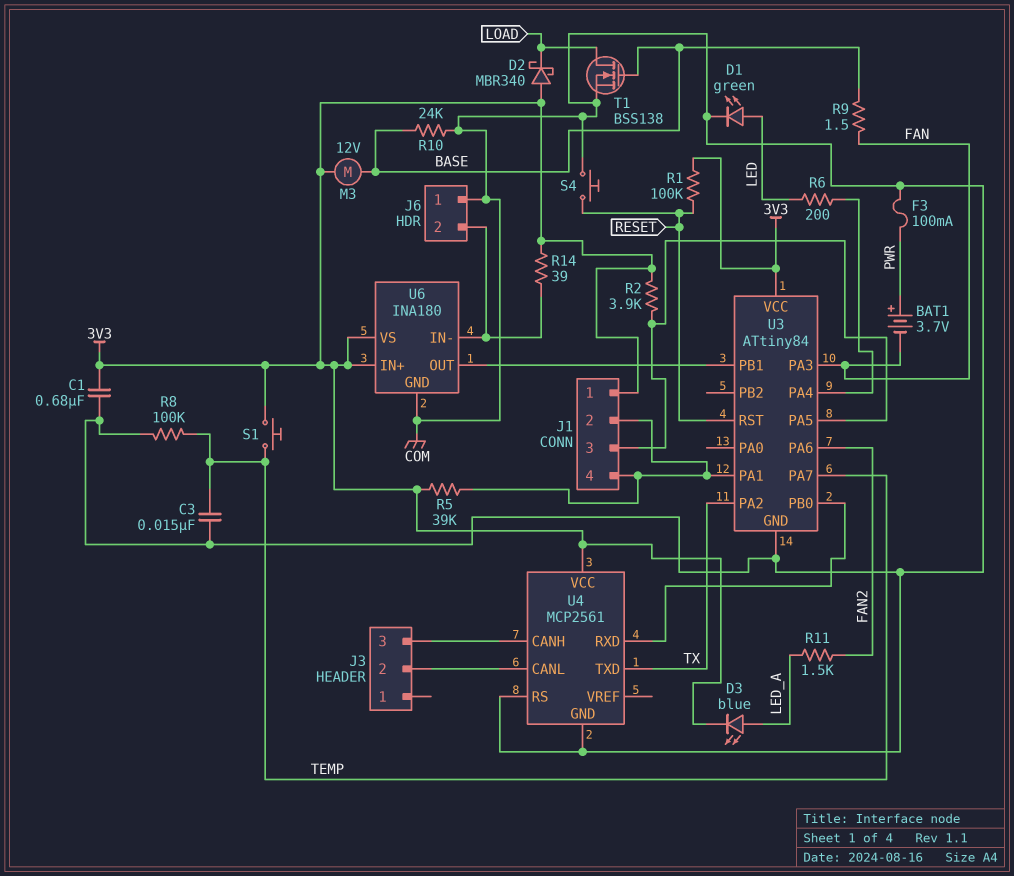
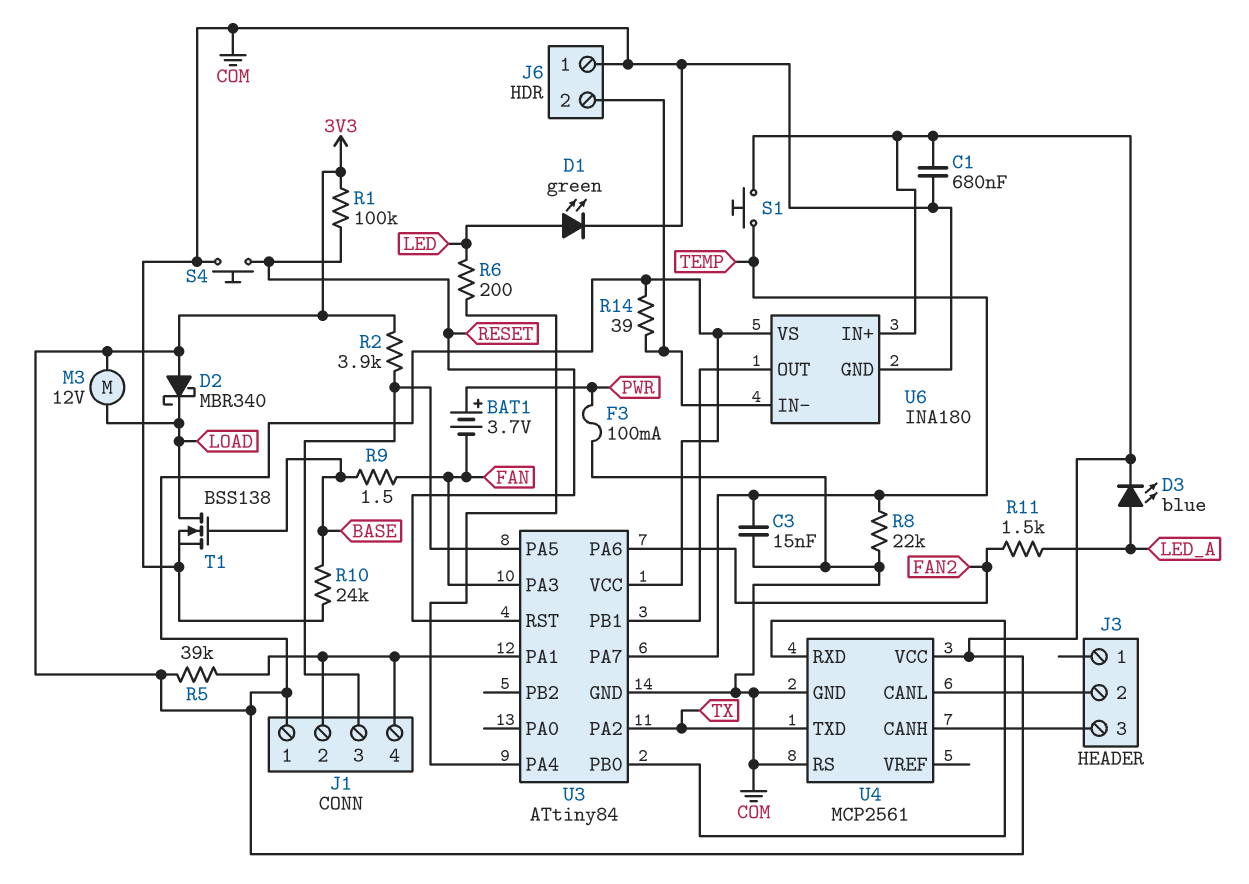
M3: motor 12V (3V3, BASE) -> motor 12V (3V3, LOAD)
R8: 100k (COM, TEMP) -> 22k (COM, TEMP)

